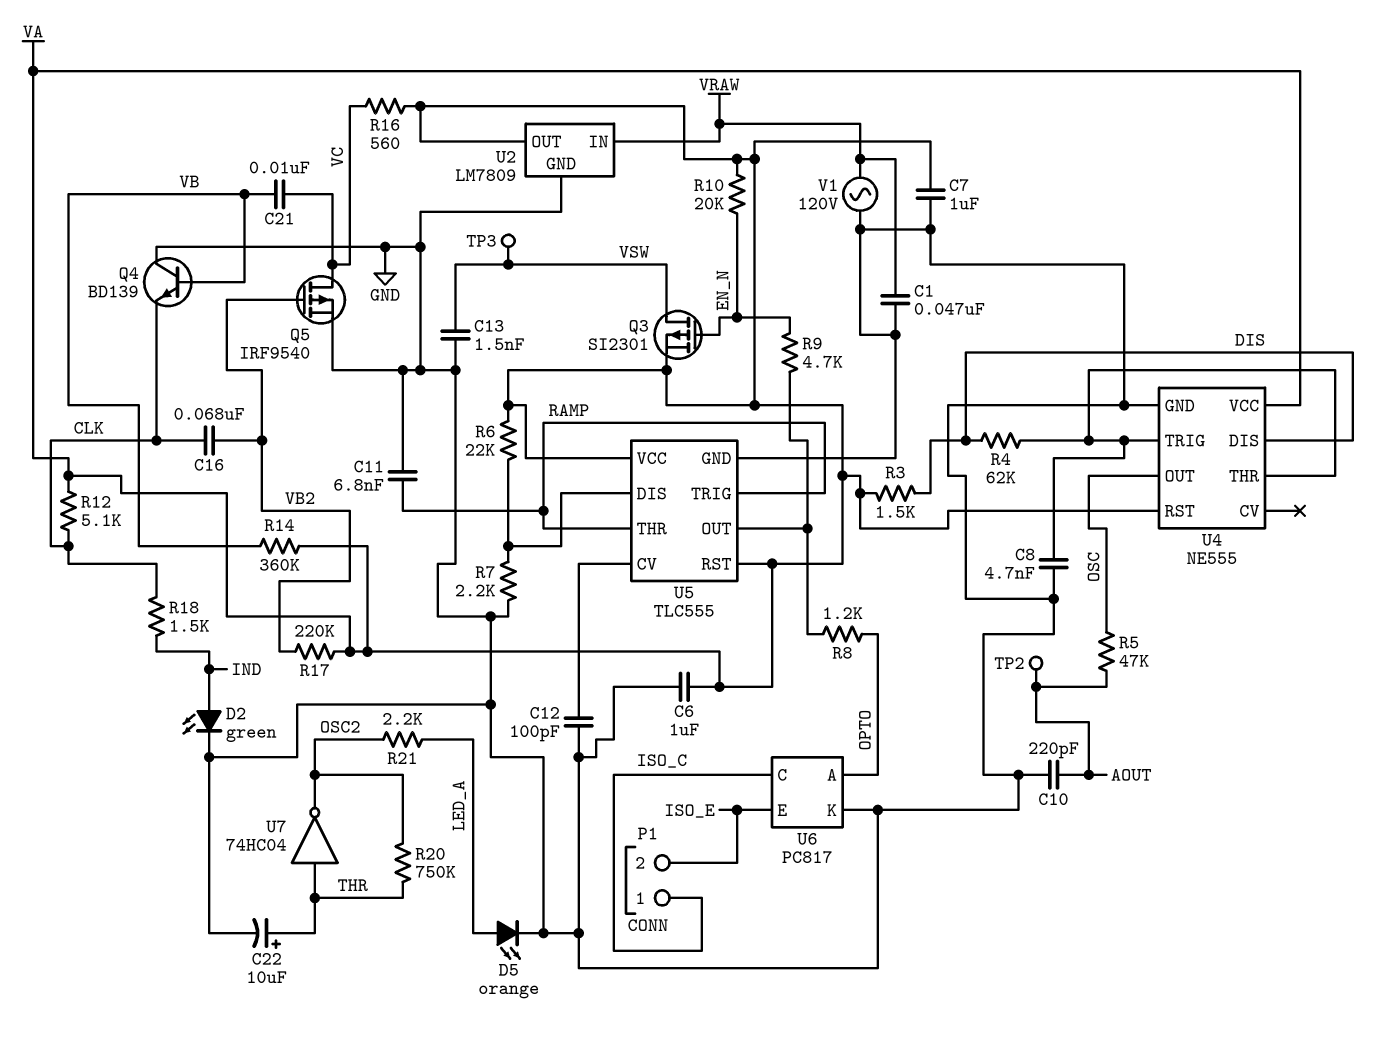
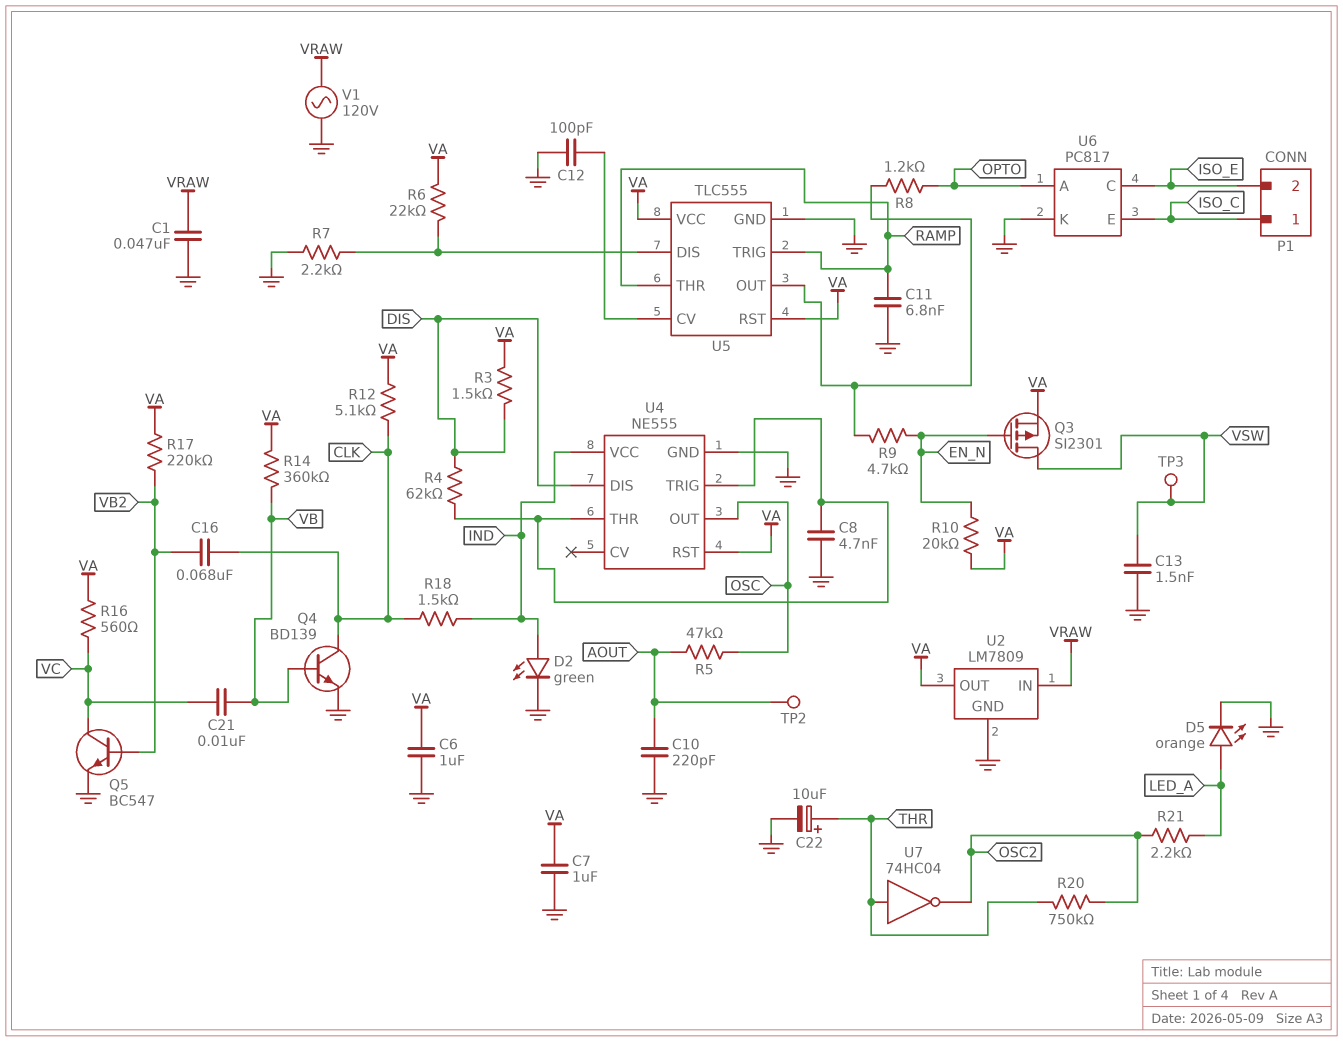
Q4: NPN BD139 (B VB, C GND, E CLK) -> NPN BD139 (B VB, C CLK, E GND)
Q5: PMOS IRF9540 (G VB2, D VC, S GND) -> NPN BC547 (B VB2, C VC, E GND)
U4 pin VCC: VA -> IND
U6 pin C: ISO_C -> ISO_E
U6 pin E: ISO_E -> ISO_C

